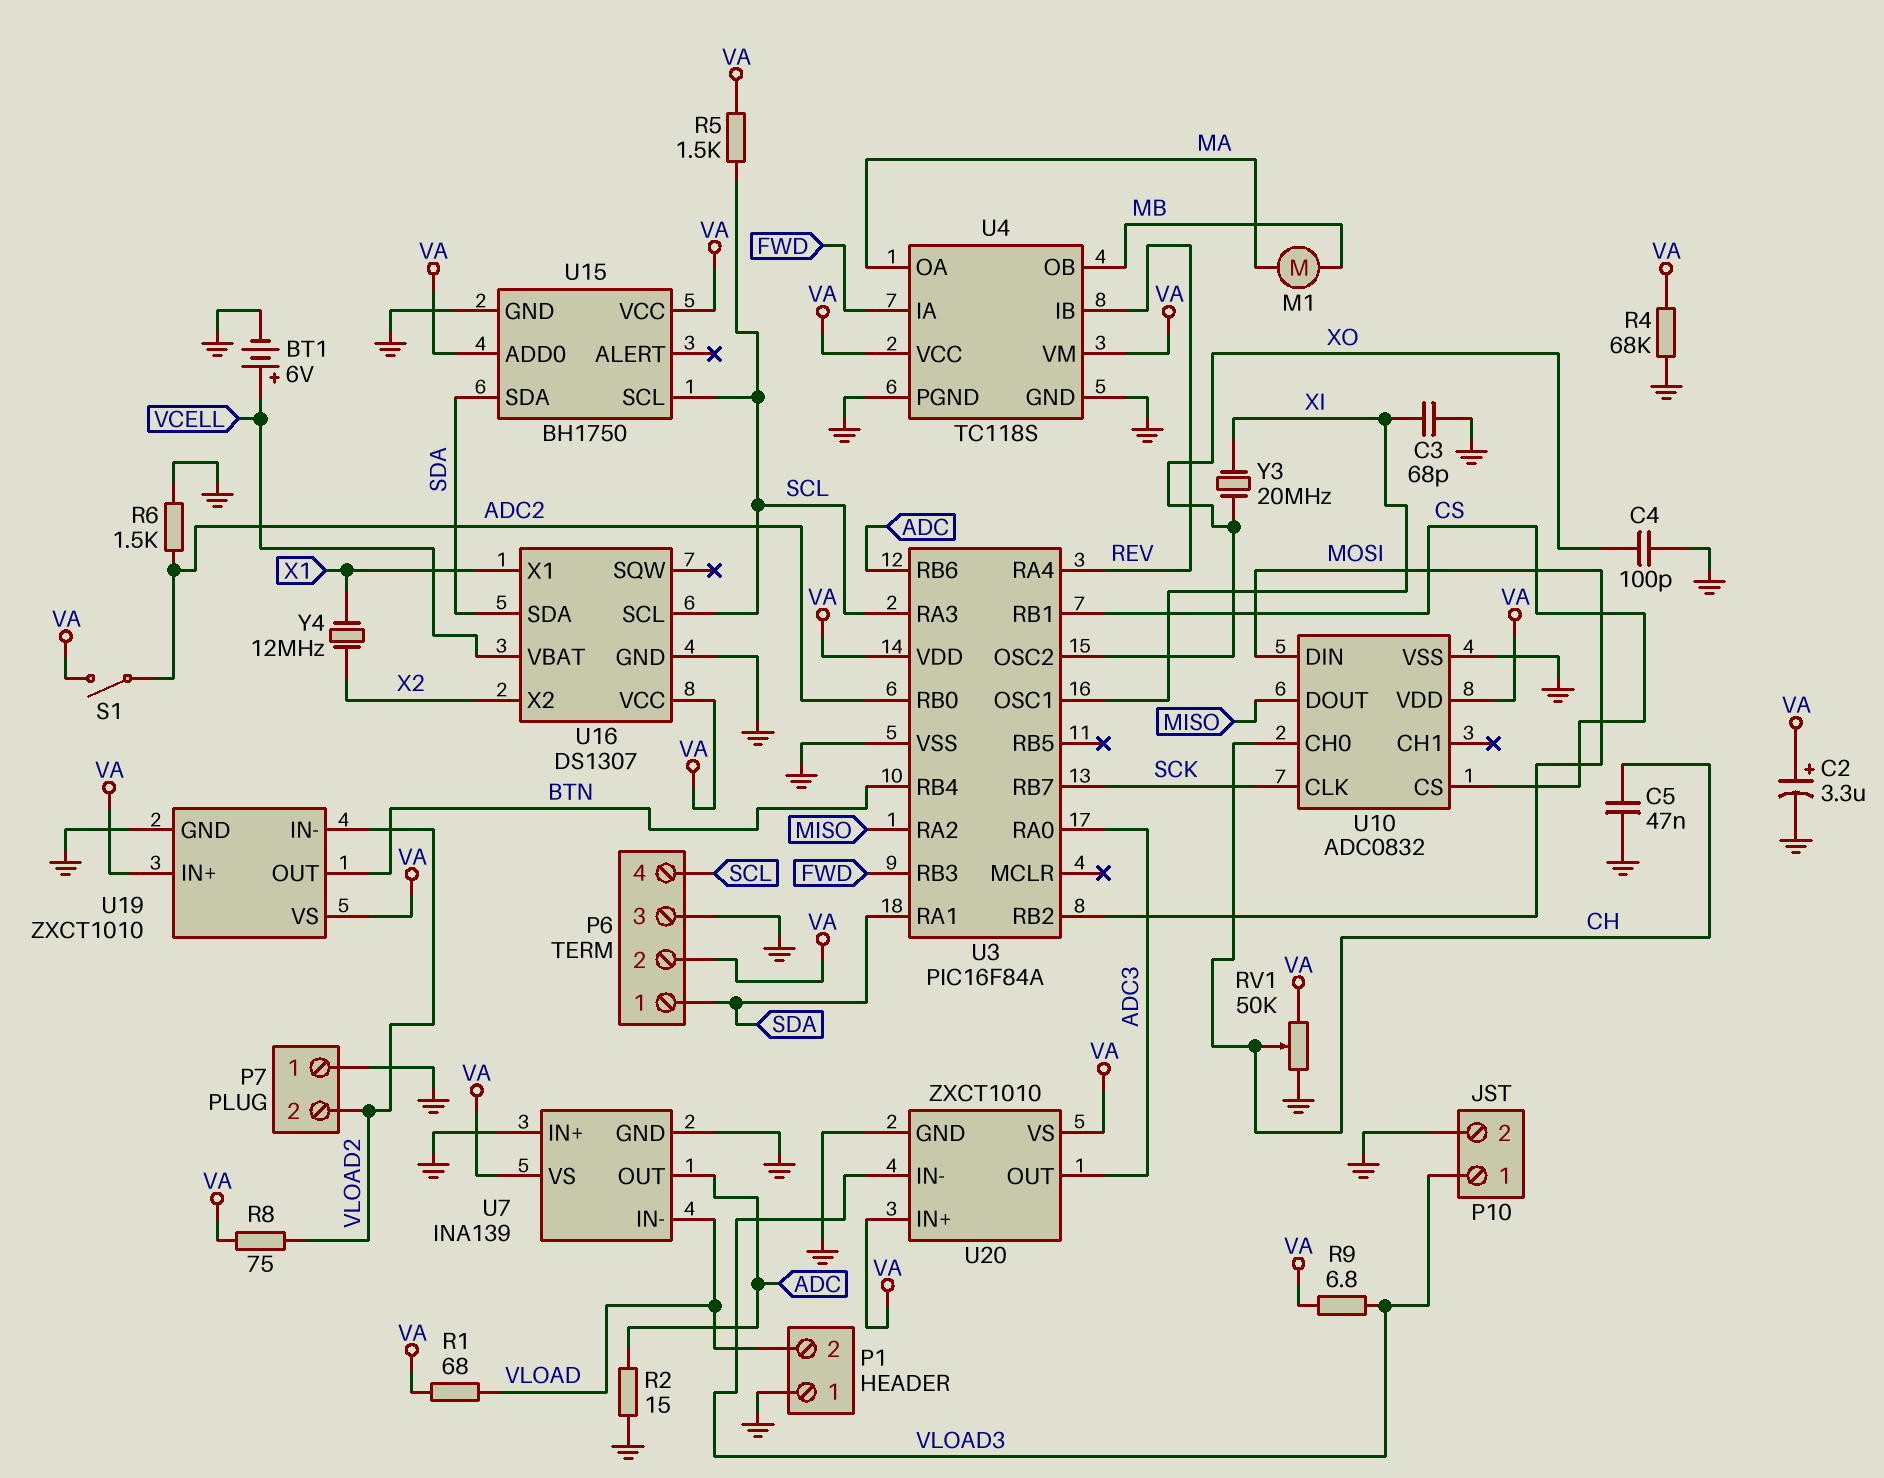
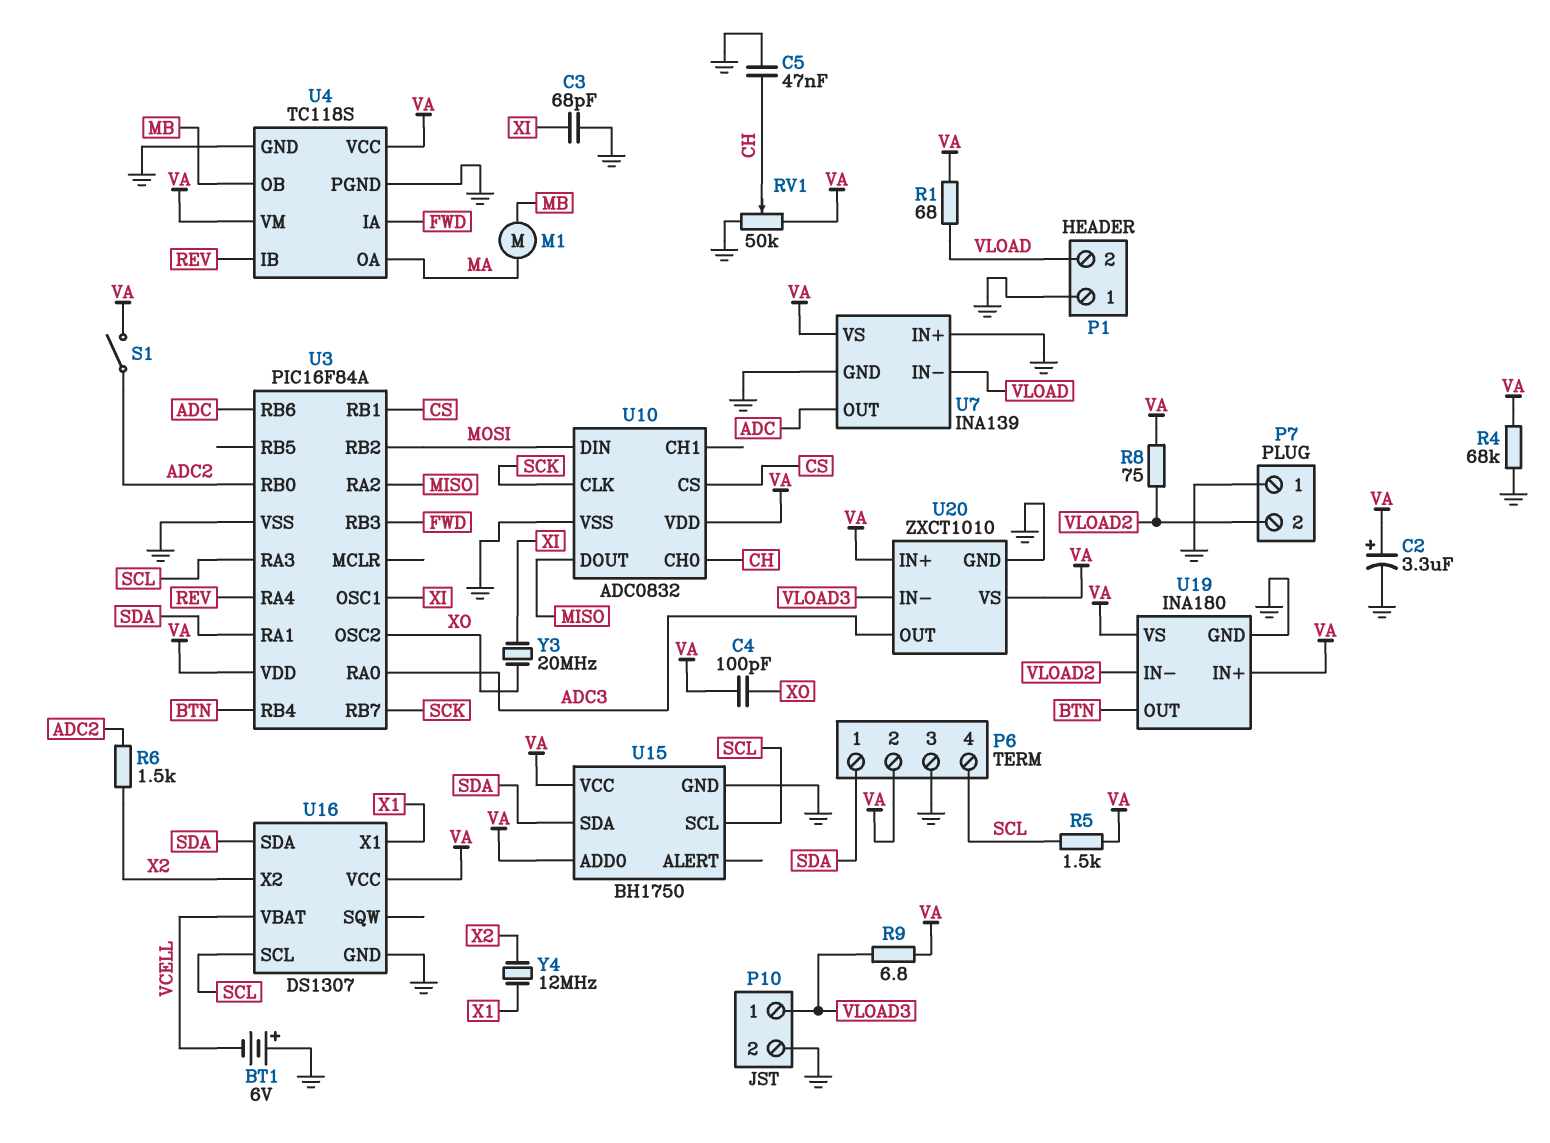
BT1: 6V (plus VCELL, minus GND) -> 6V (plus GND, minus VCELL)
C4: 100pF (GND, XO) -> 100pF (VA, XO)
R2: 15 (ADC, GND) -> none
R6: 1.5k (ADC2, GND) -> 1.5k (ADC2, X2)
U19: ZXCT1010 -> INA180

